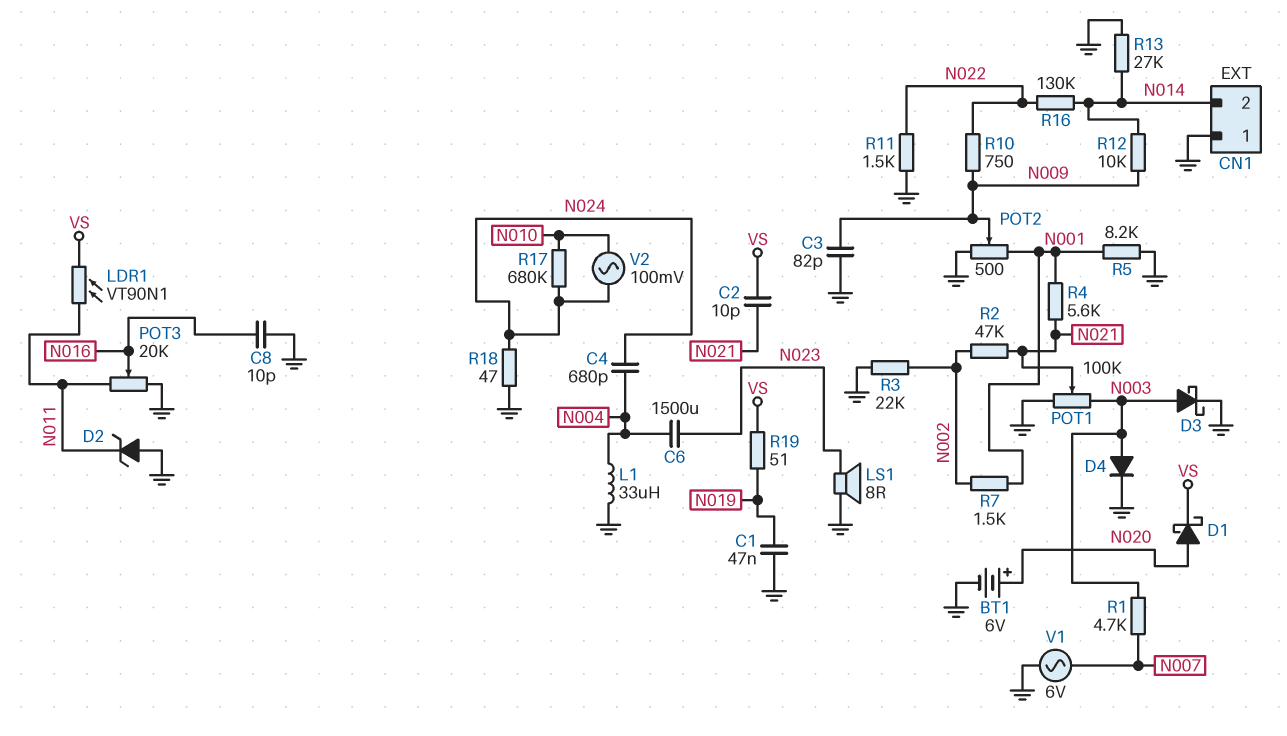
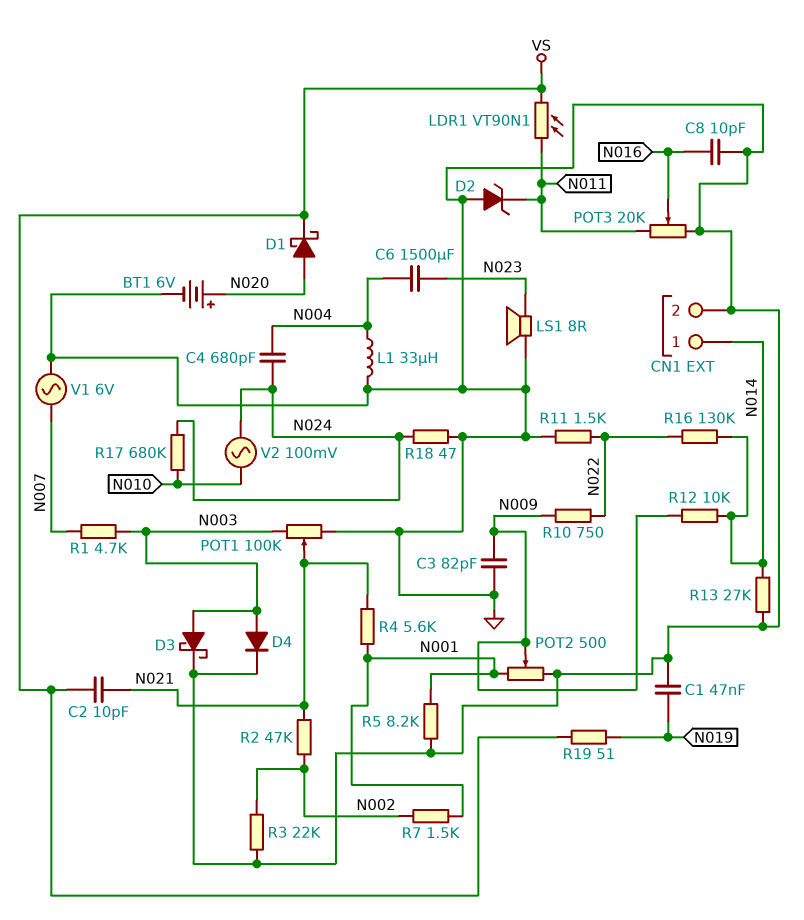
CN1 pin 1: GND -> N014
CN1 pin 2: N014 -> GND

